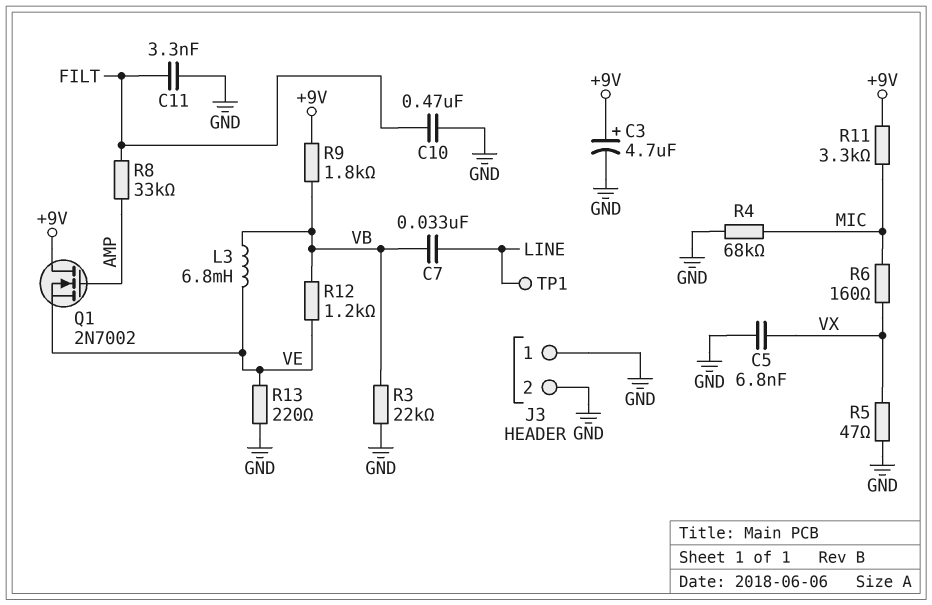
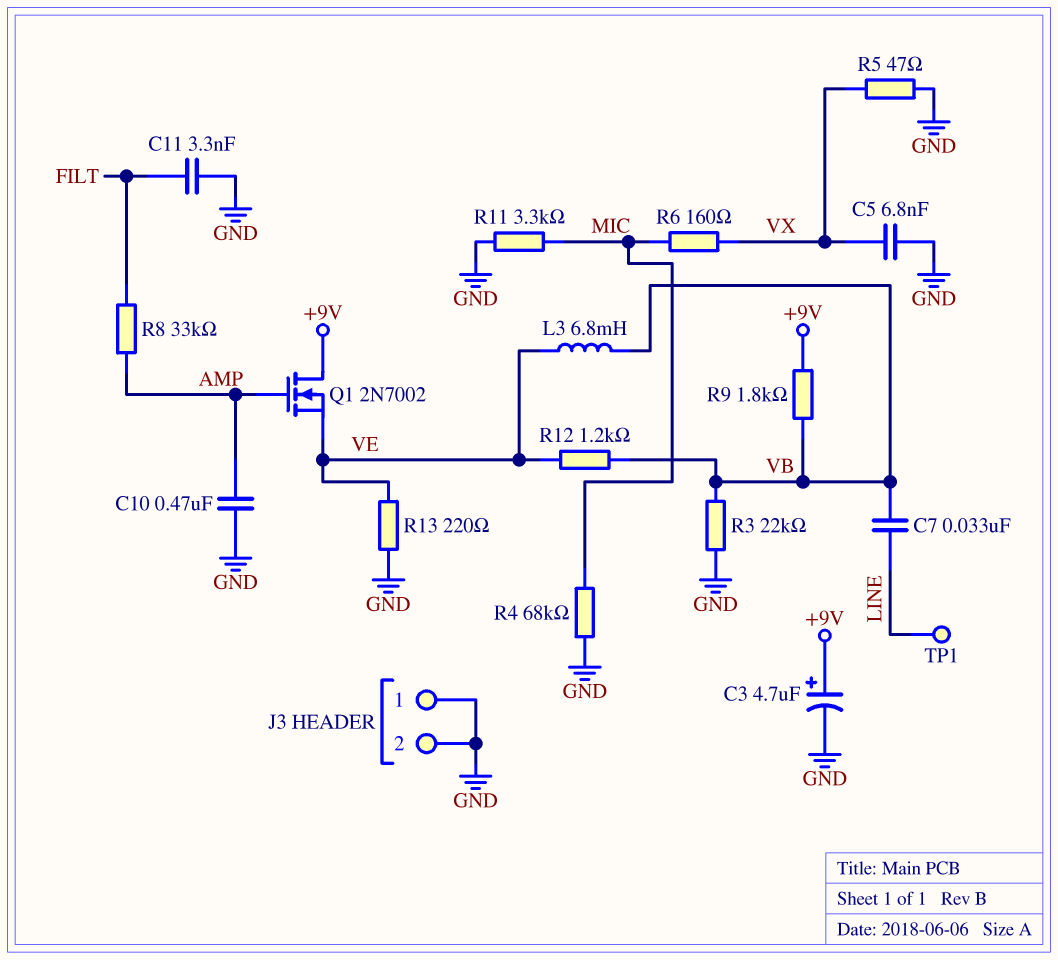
C10: 470nF (FILT, GND) -> 470nF (AMP, GND)
R11: 3.3k (+9V, MIC) -> 3.3k (GND, MIC)

